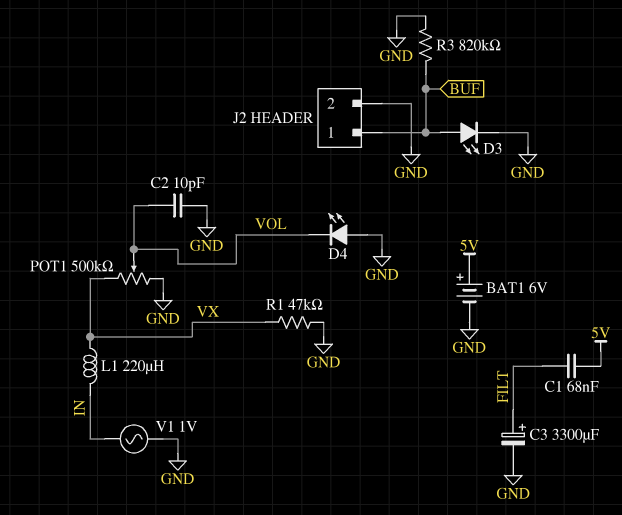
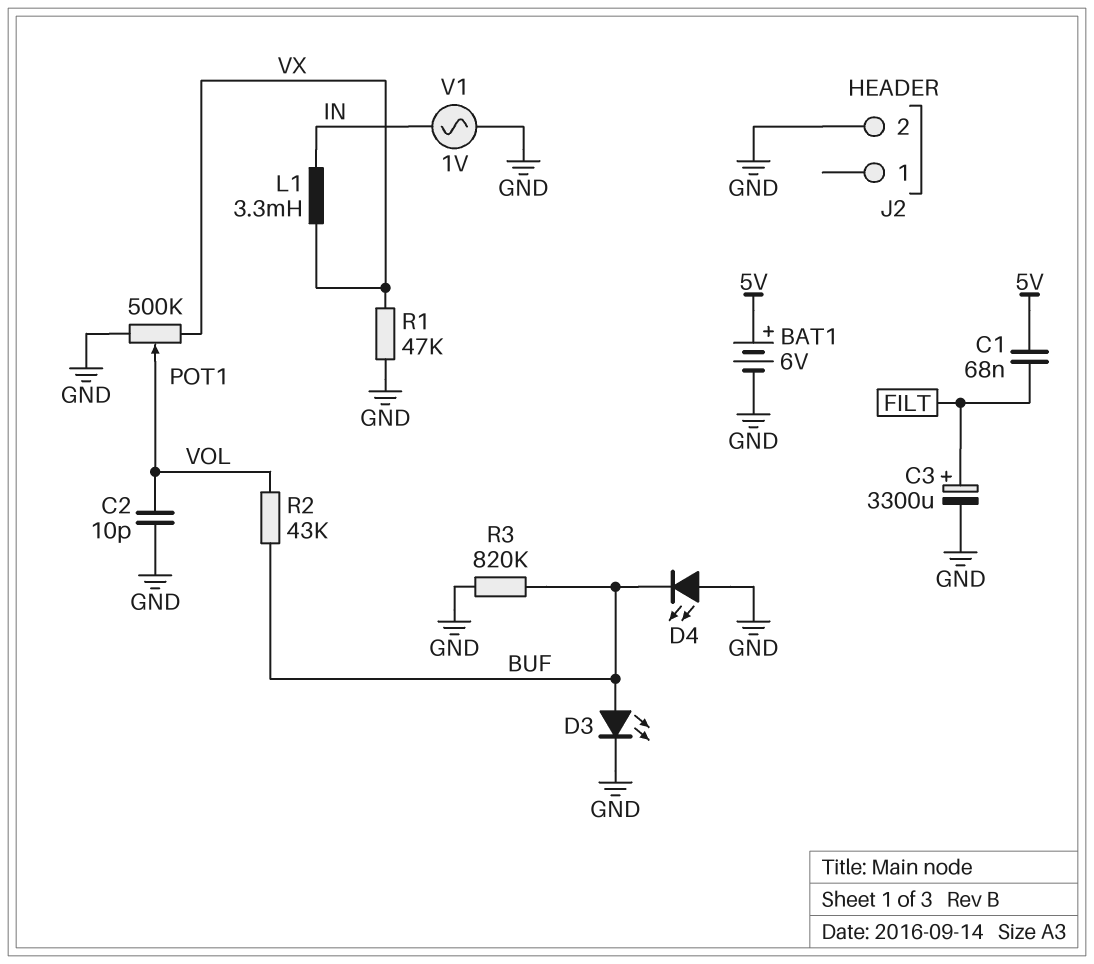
D4: LED (A GND, K VOL) -> LED (A GND, K BUF)
J2 pin 1: BUF -> none
L1: 220uH (IN, VX) -> 3.3mH (IN, VX)
R2: none -> 43k (BUF, VOL)

